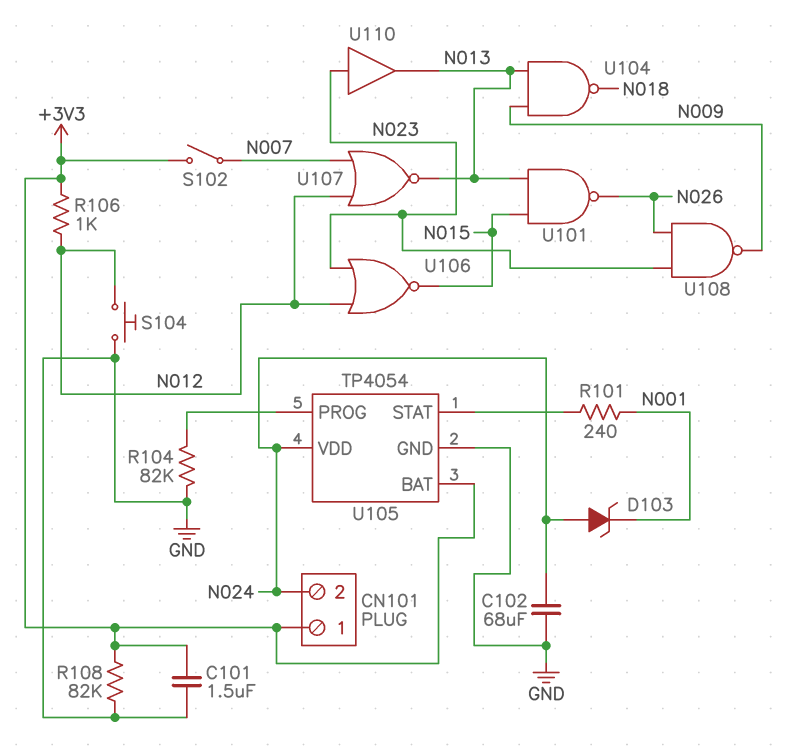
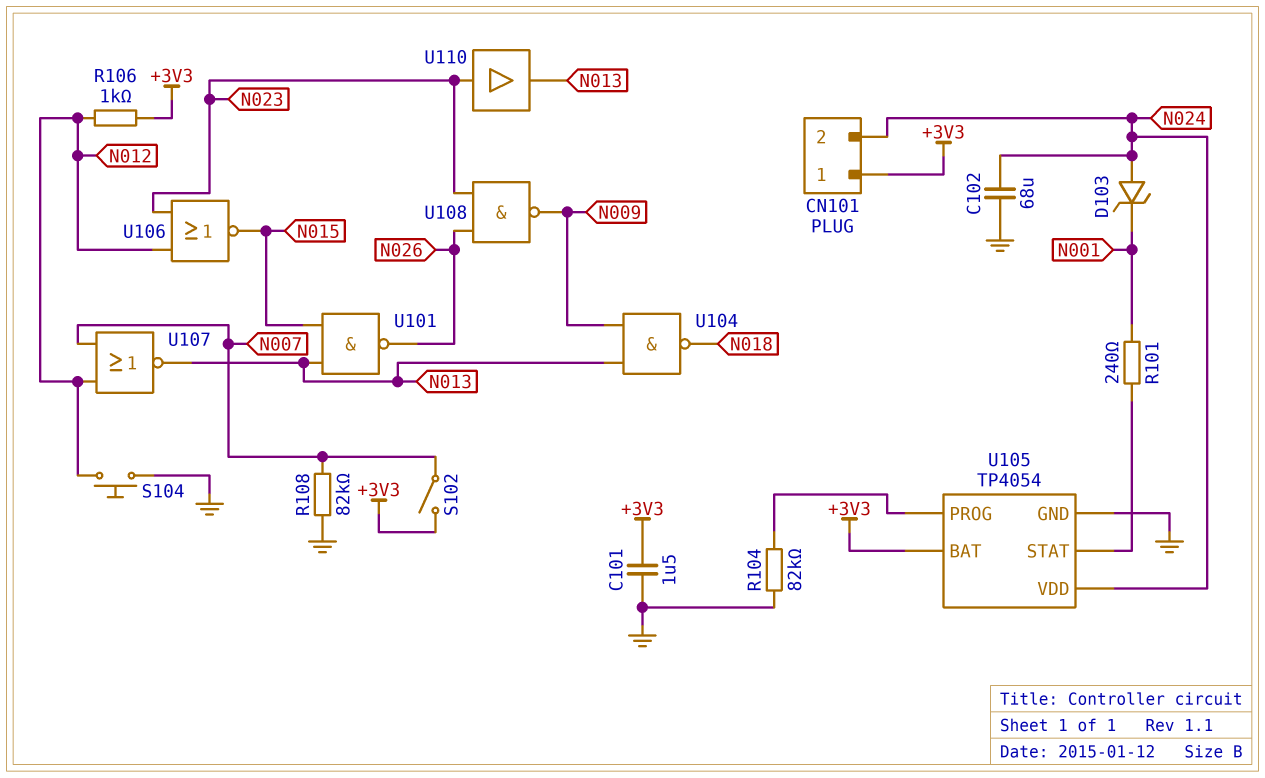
R108: 82k (+3V3, GND) -> 82k (GND, N007)

